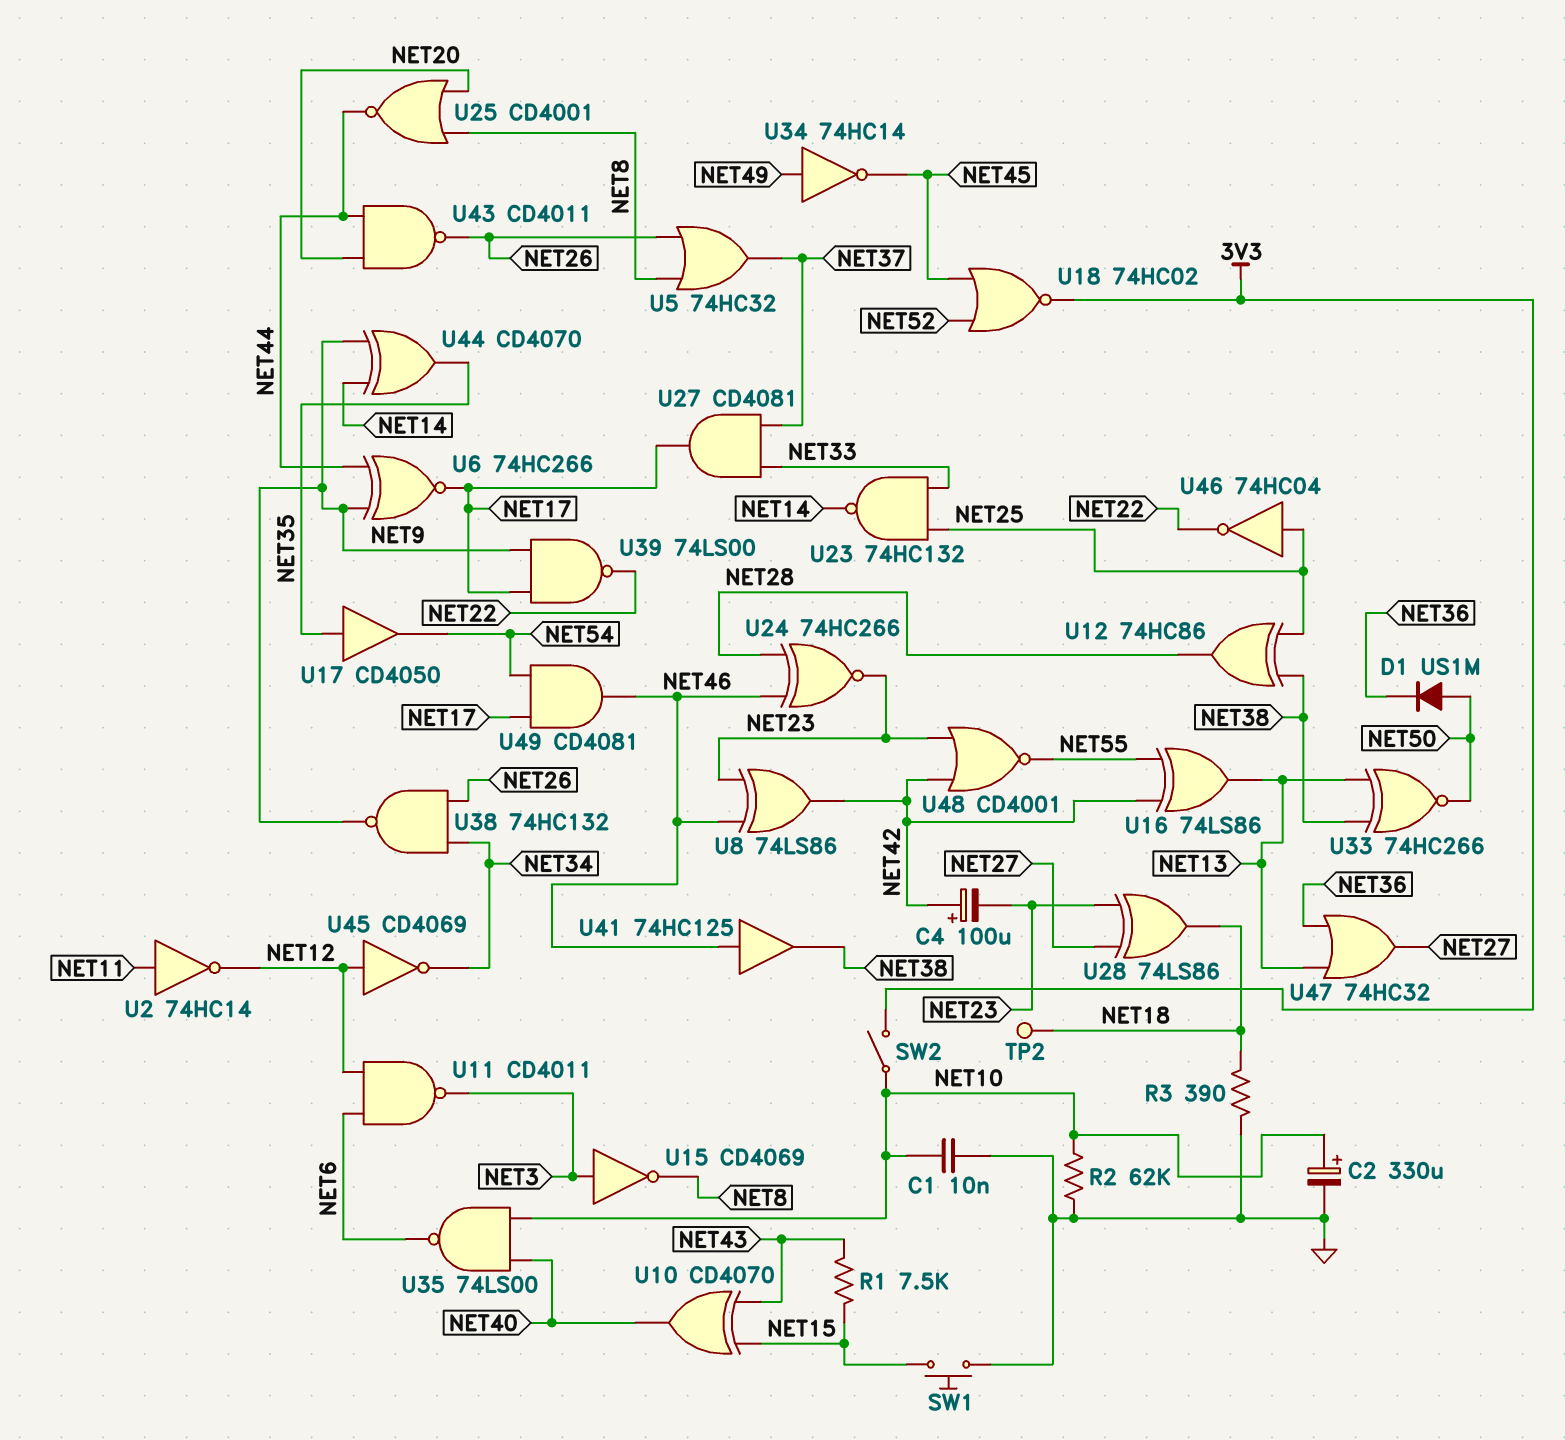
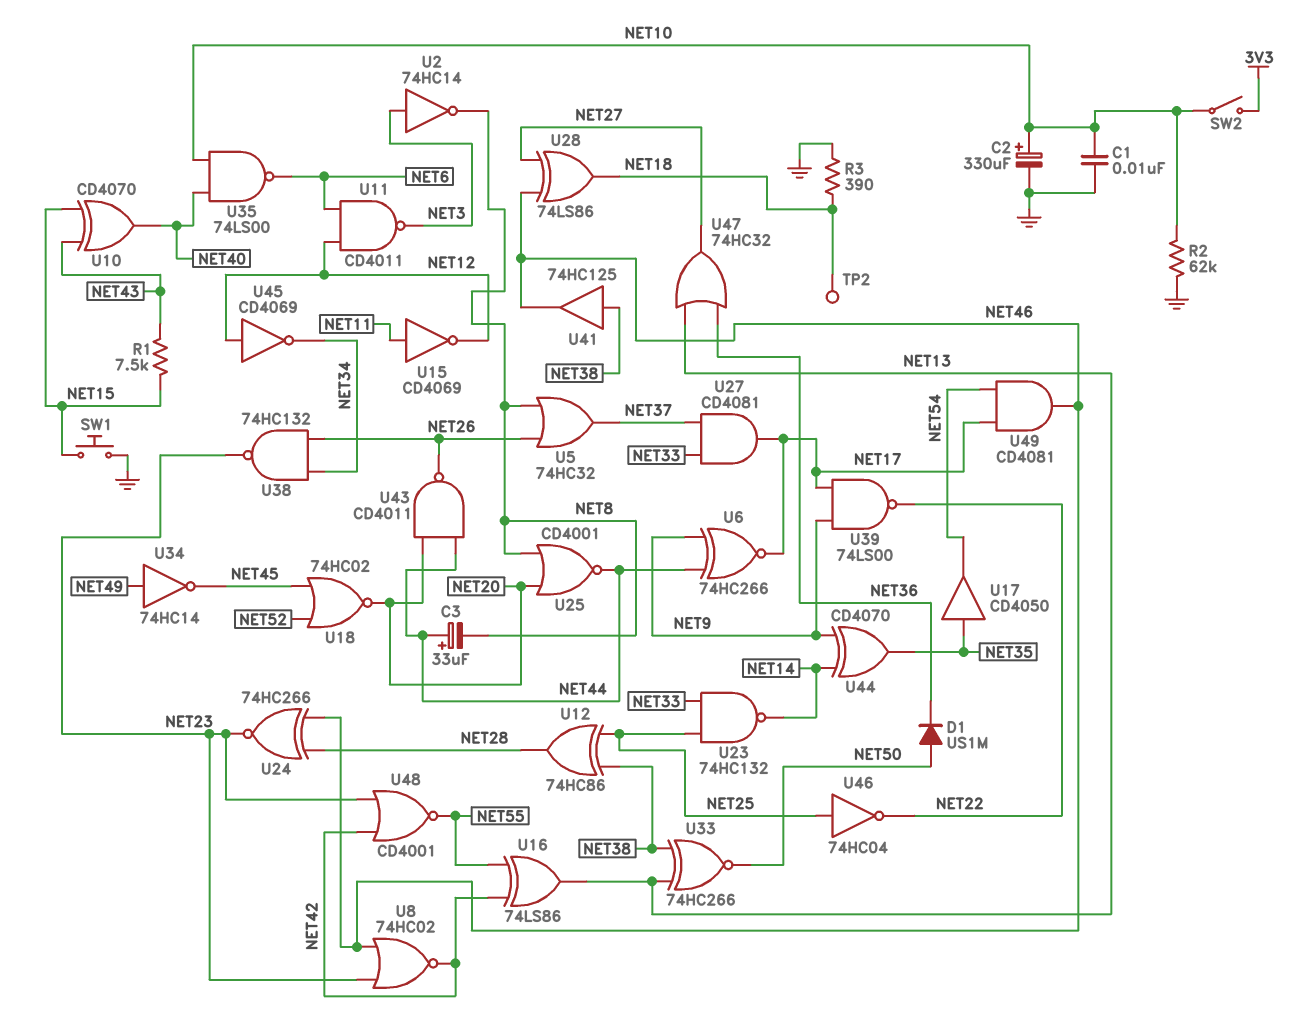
C3: none -> 33uF (plus NET44, minus NET8)
C4: 100uF (plus NET42, minus NET23) -> none
U2: NOT 74HC14 (in NET11, out NET12) -> NOT 74HC14 (in NET3, out NET8)
U8: XOR 74LS86 (in NET23, in NET46, out NET42) -> NOR 74HC02 (in NET23, in NET46, out NET42)
U15: NOT CD4069 (in NET3, out NET8) -> NOT CD4069 (in NET11, out NET12)
U18: NOR 74HC02 (in NET45, in NET52, out 3V3) -> NOR 74HC02 (in NET45, in NET52, out NET20)
U28: XOR 74LS86 (in NET23, in NET27, out NET18) -> XOR 74LS86 (in NET27, in NET46, out NET18)
U38: NAND 74HC132 (in NET26, in NET34, out NET9) -> NAND 74HC132 (in NET26, in NET34, out NET23)
U41: buffer 74HC125 (in NET46, out NET38) -> buffer 74HC125 (in NET38, out NET46)

